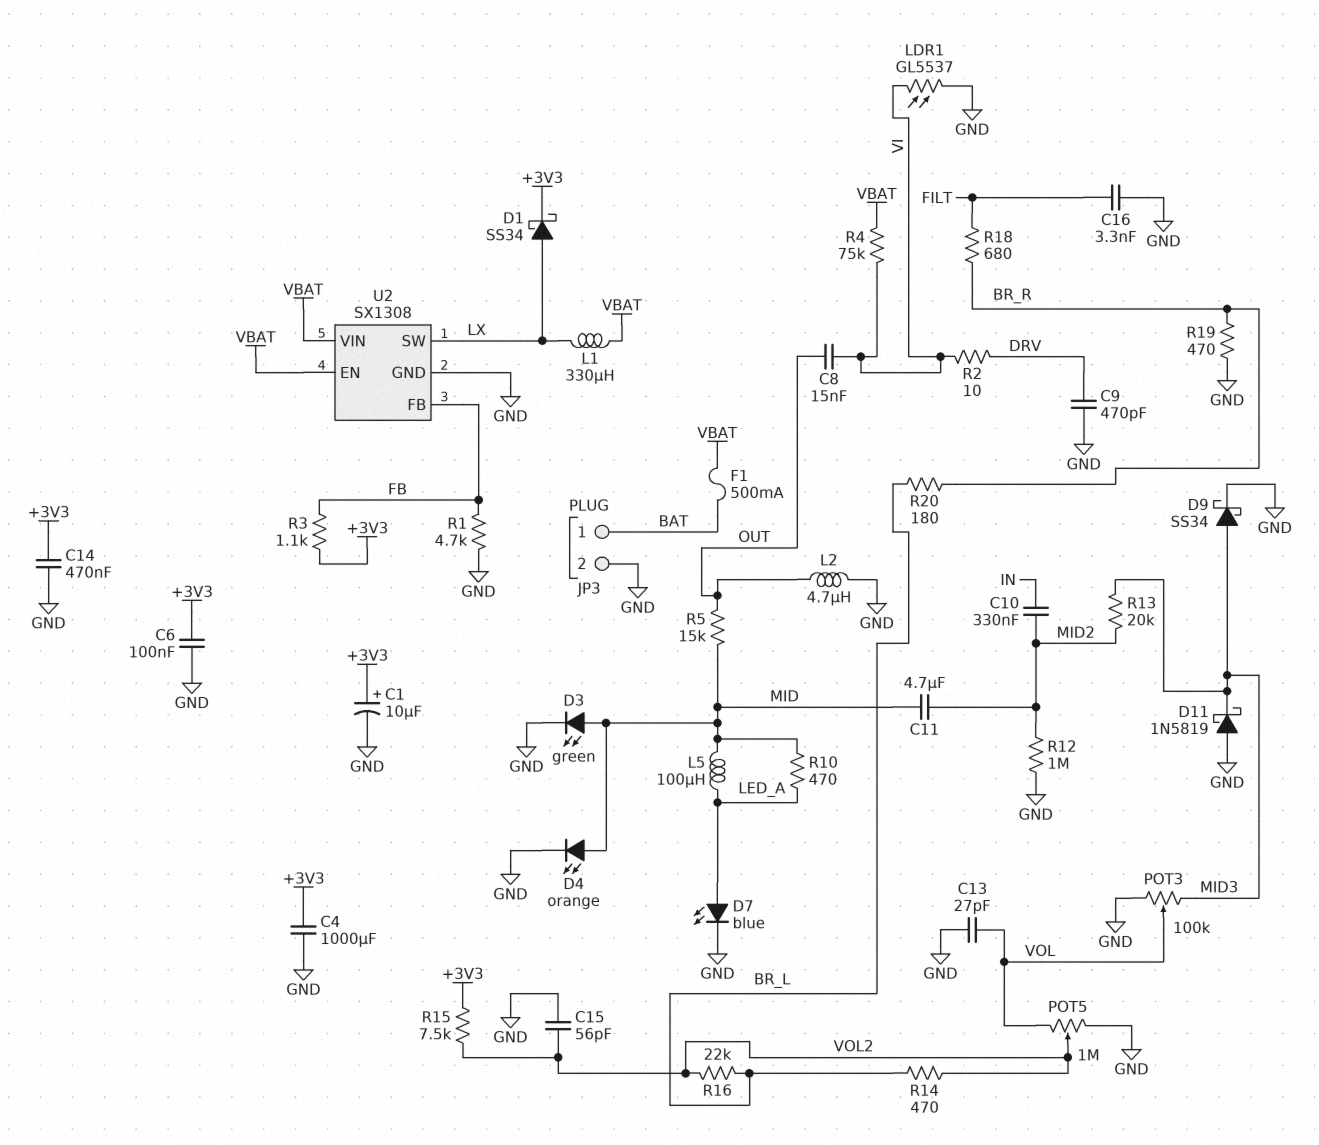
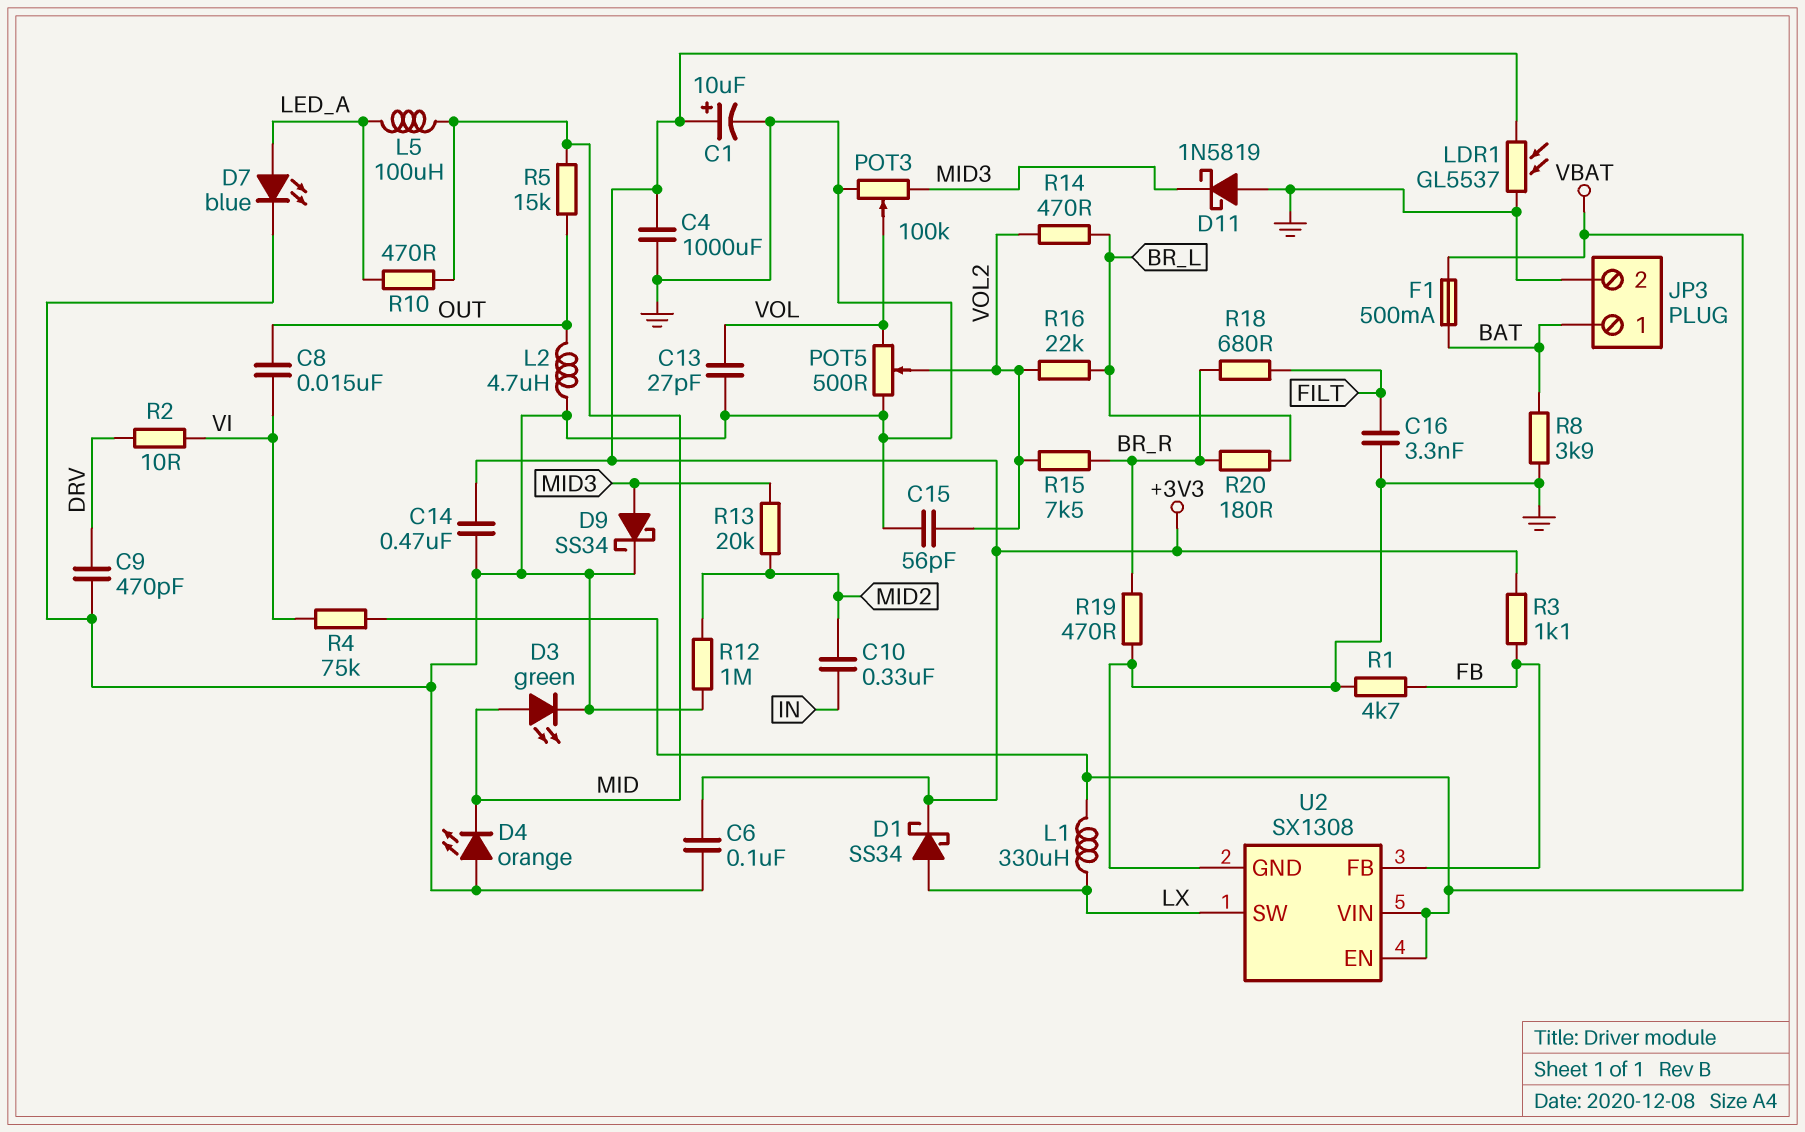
C11: 4.7uF (MID, MID2) -> none
D4: LED orange (A MID, K GND) -> LED orange (A GND, K MID)
LDR1: GL5537 (GND, VI) -> GL5537 (+3V3, GND)
POT5: 1M (GND, VOL, wiper VOL2) -> 500 (GND, VOL, wiper VOL2)
R8: none -> 3.9k (BAT, GND)
R15: 7.5k (+3V3, VOL2) -> 7.5k (BR_R, VOL2)

